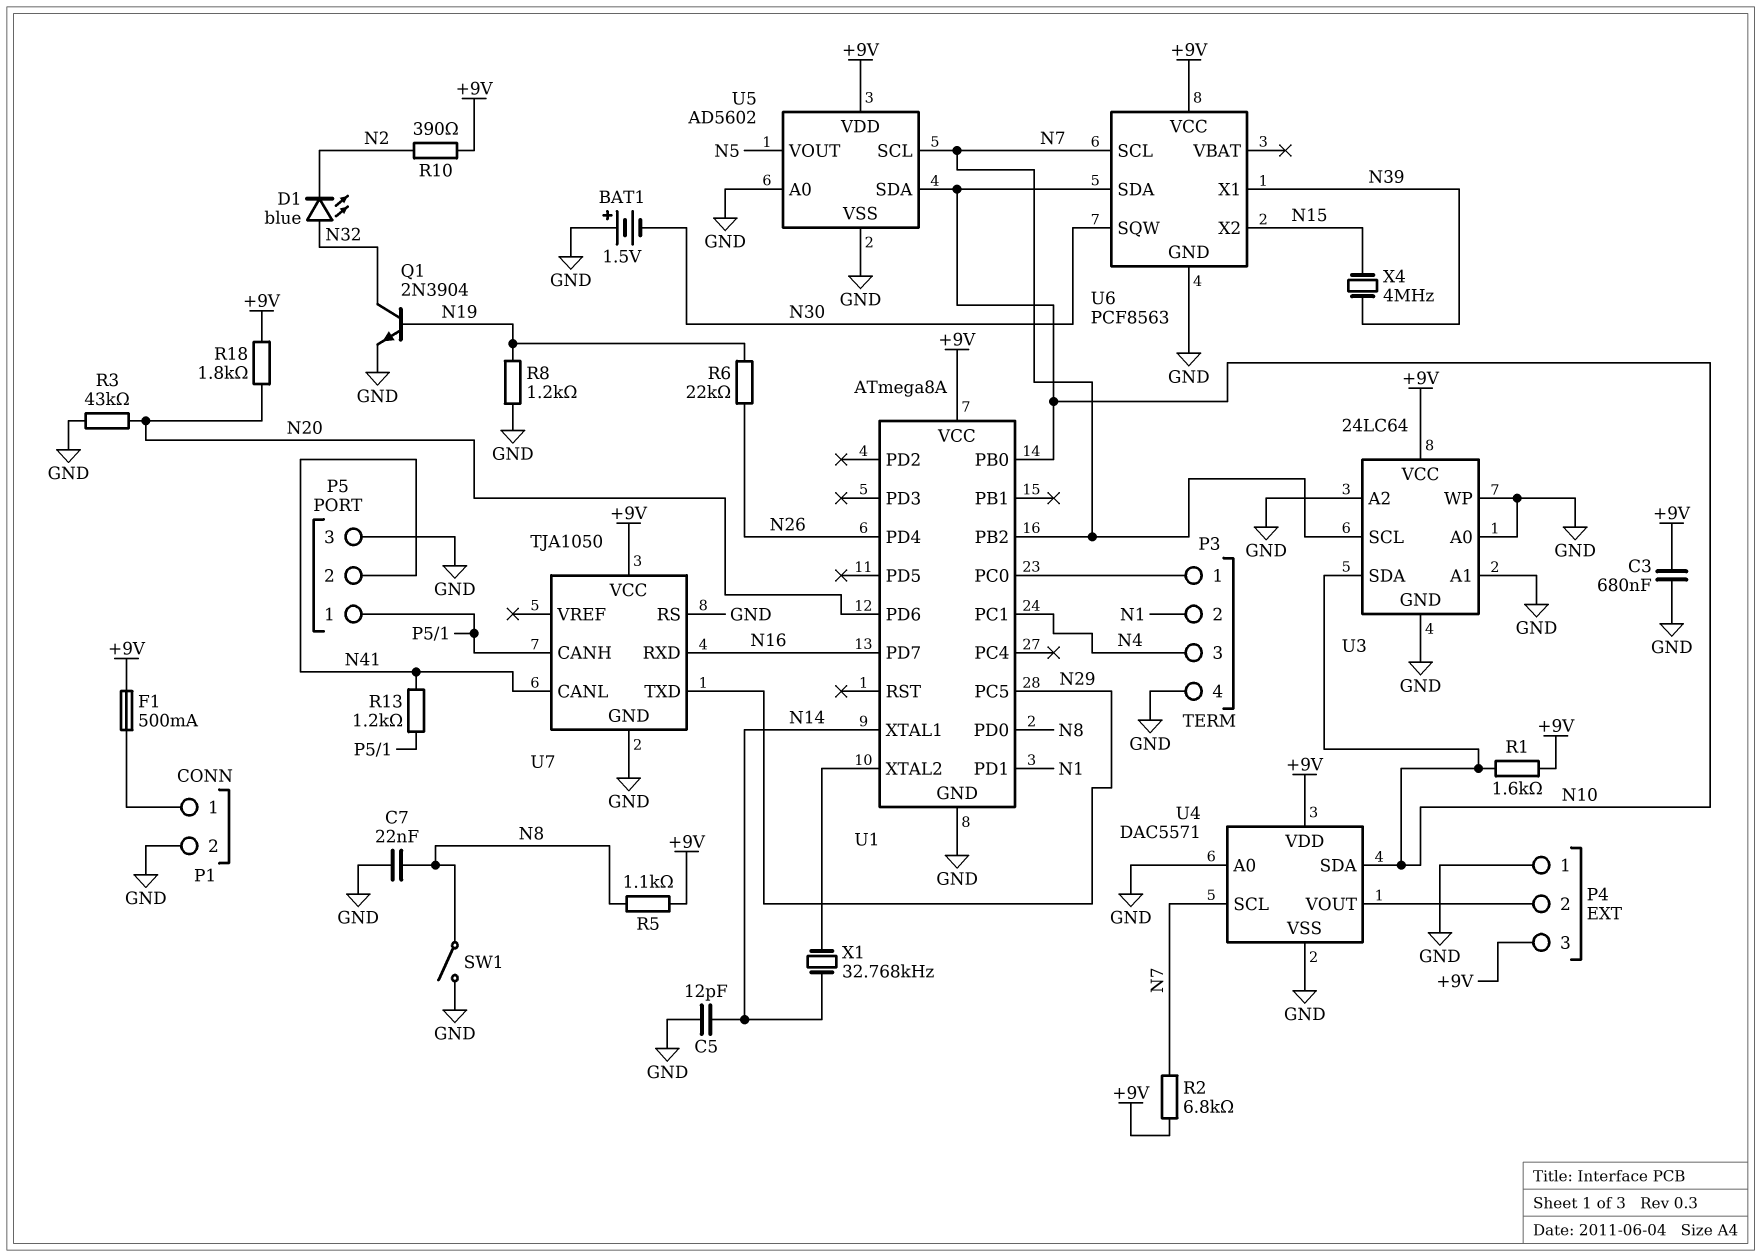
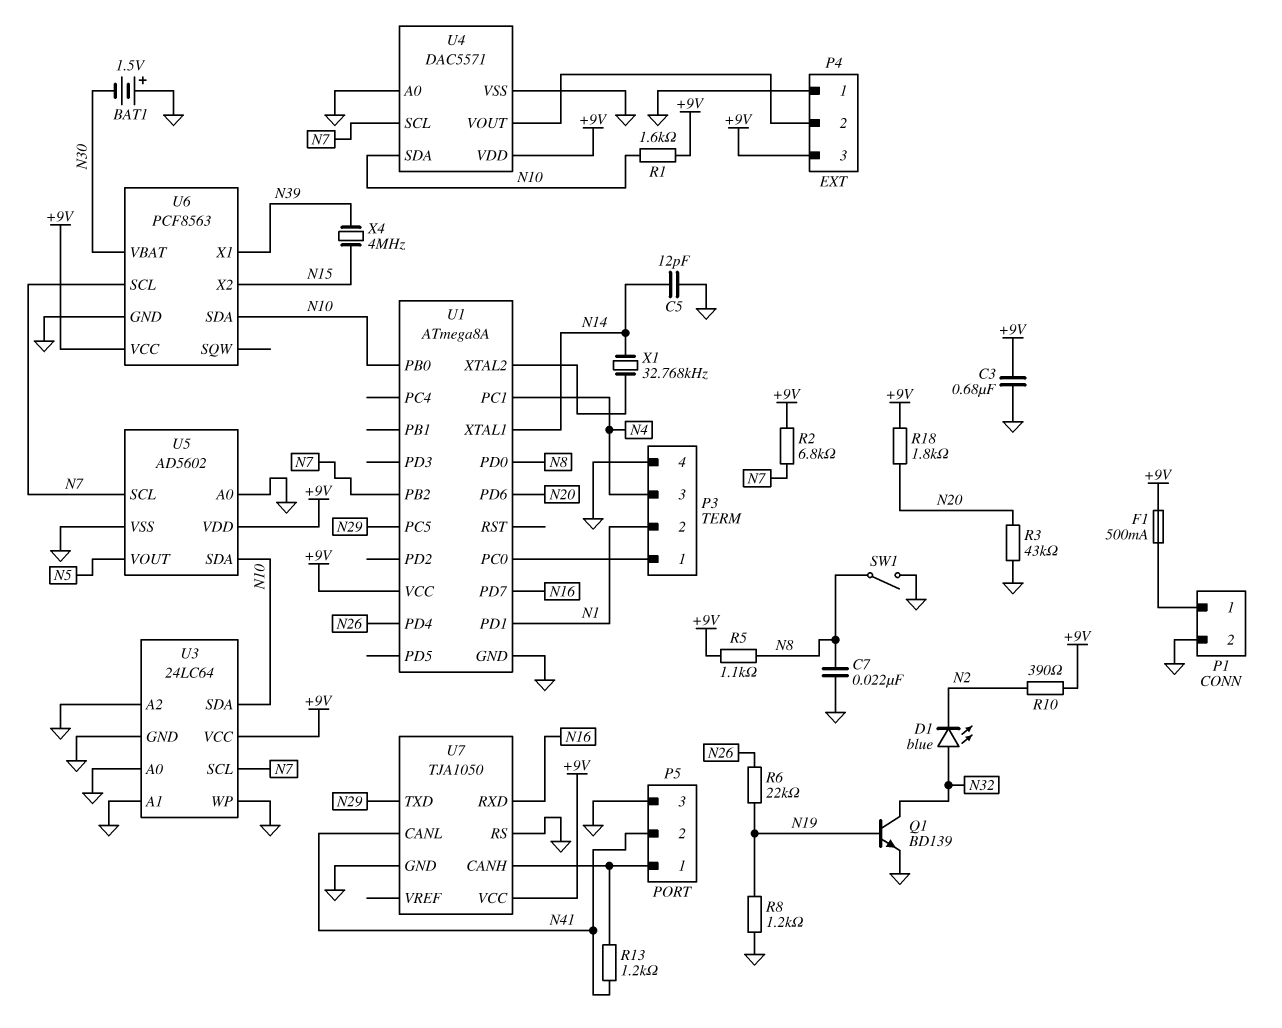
Q1: NPN 2N3904 (B N19, C N32, E GND) -> NPN BD139 (B N19, C N32, E GND)
U6 pin SQW: N30 -> none
U6 pin VBAT: none -> N30

